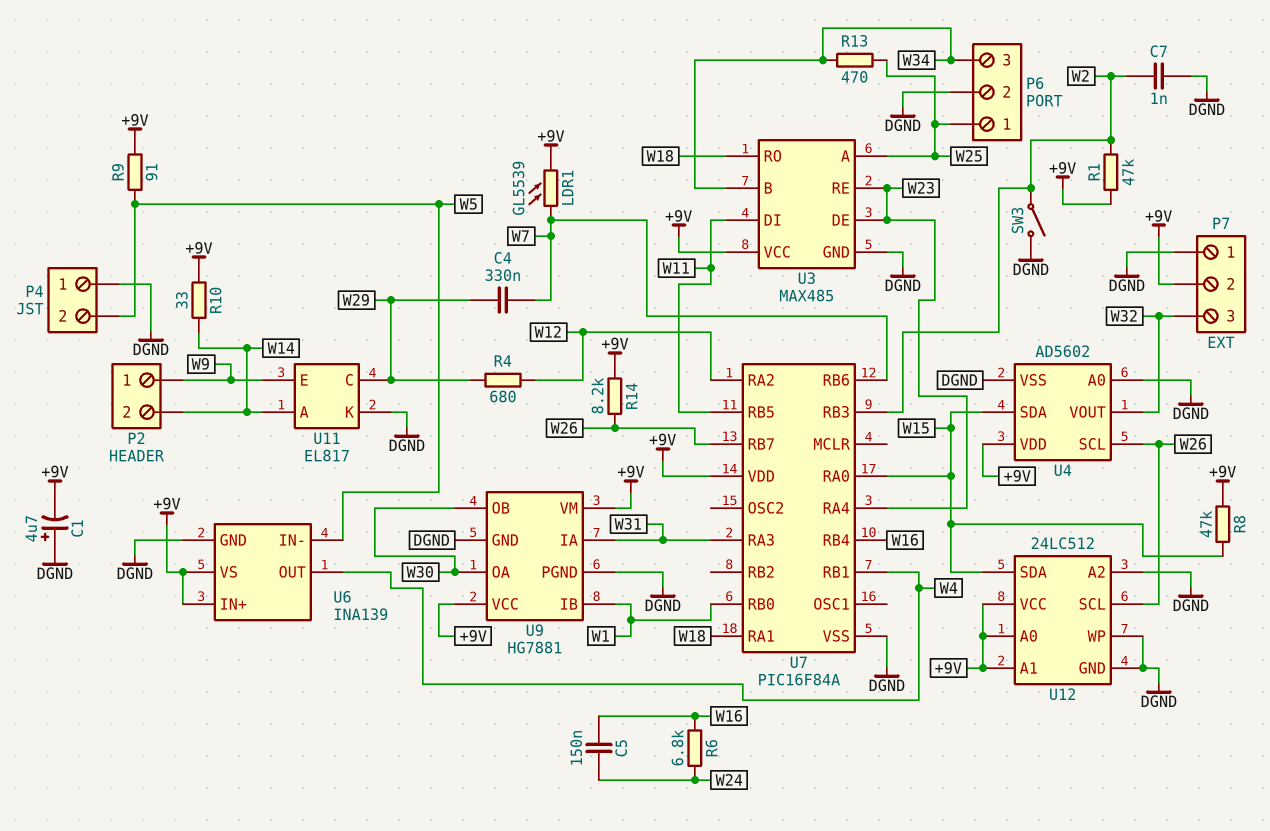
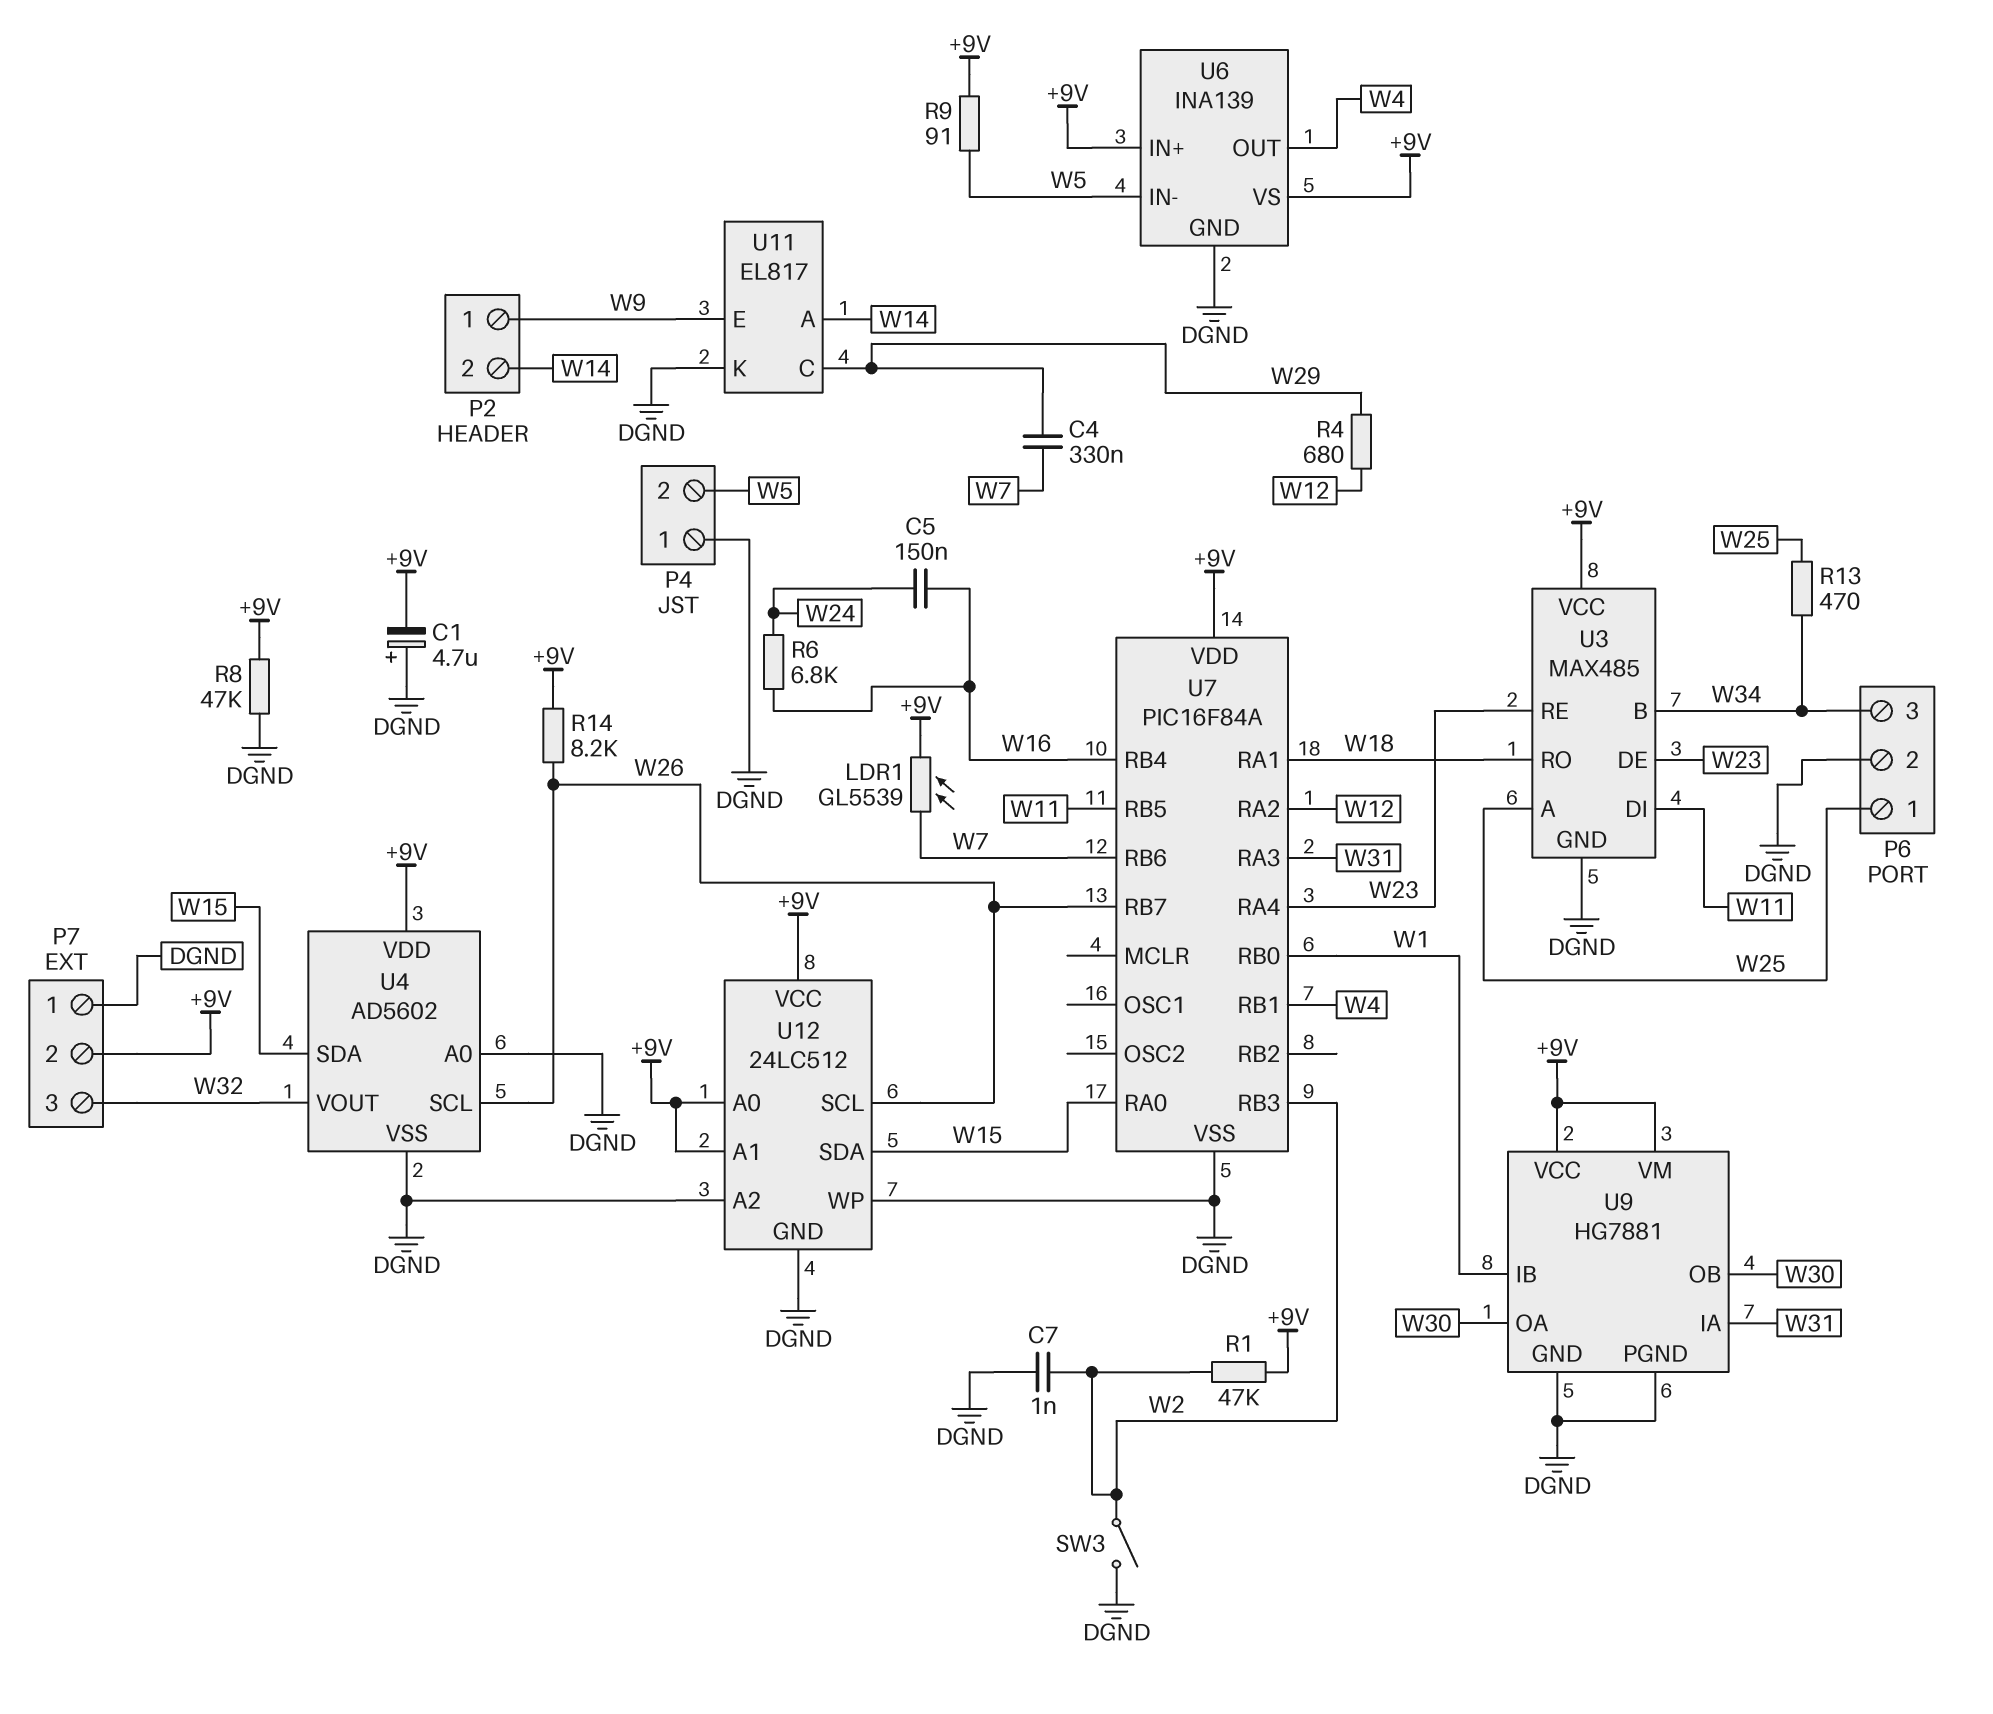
R8: 47k (+9V, W15) -> 47k (+9V, DGND)
R10: 33 (+9V, W14) -> none

